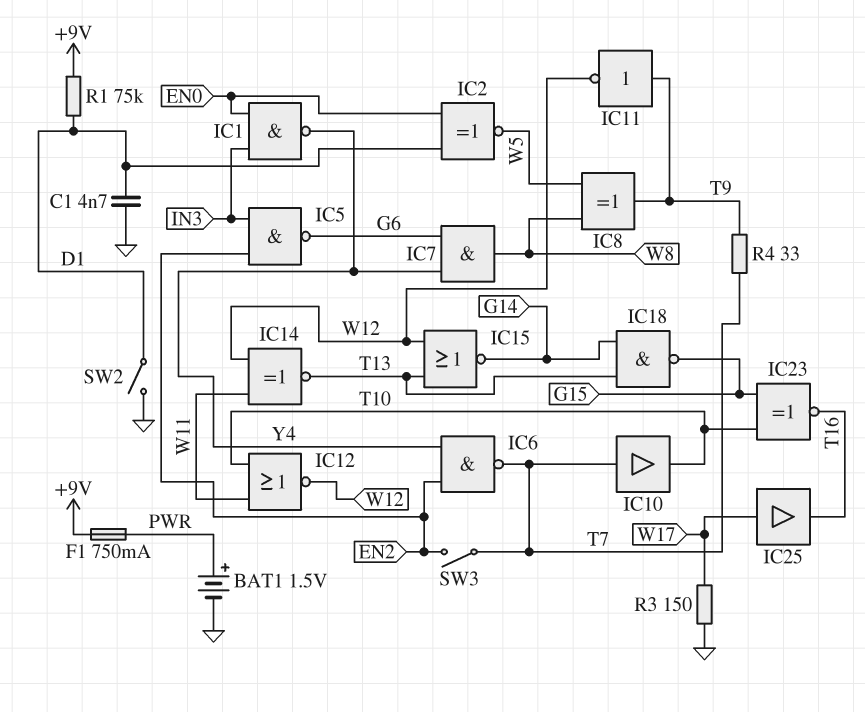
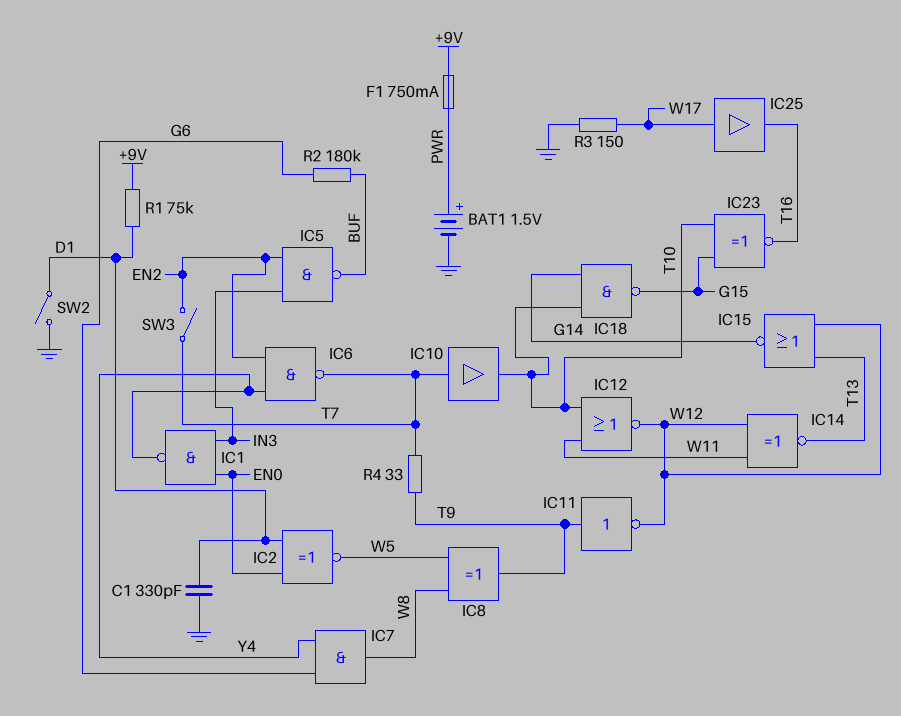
C1: 4.7nF (D1, GND) -> 330pF (D1, GND)
IC5: NAND (in EN2, in IN3, out G6) -> NAND (in EN2, in IN3, out BUF)
IC18: NAND (in G14, in T13, out G15) -> NAND (in G14, in T10, out G15)
R2: none -> 180k (BUF, G6)

